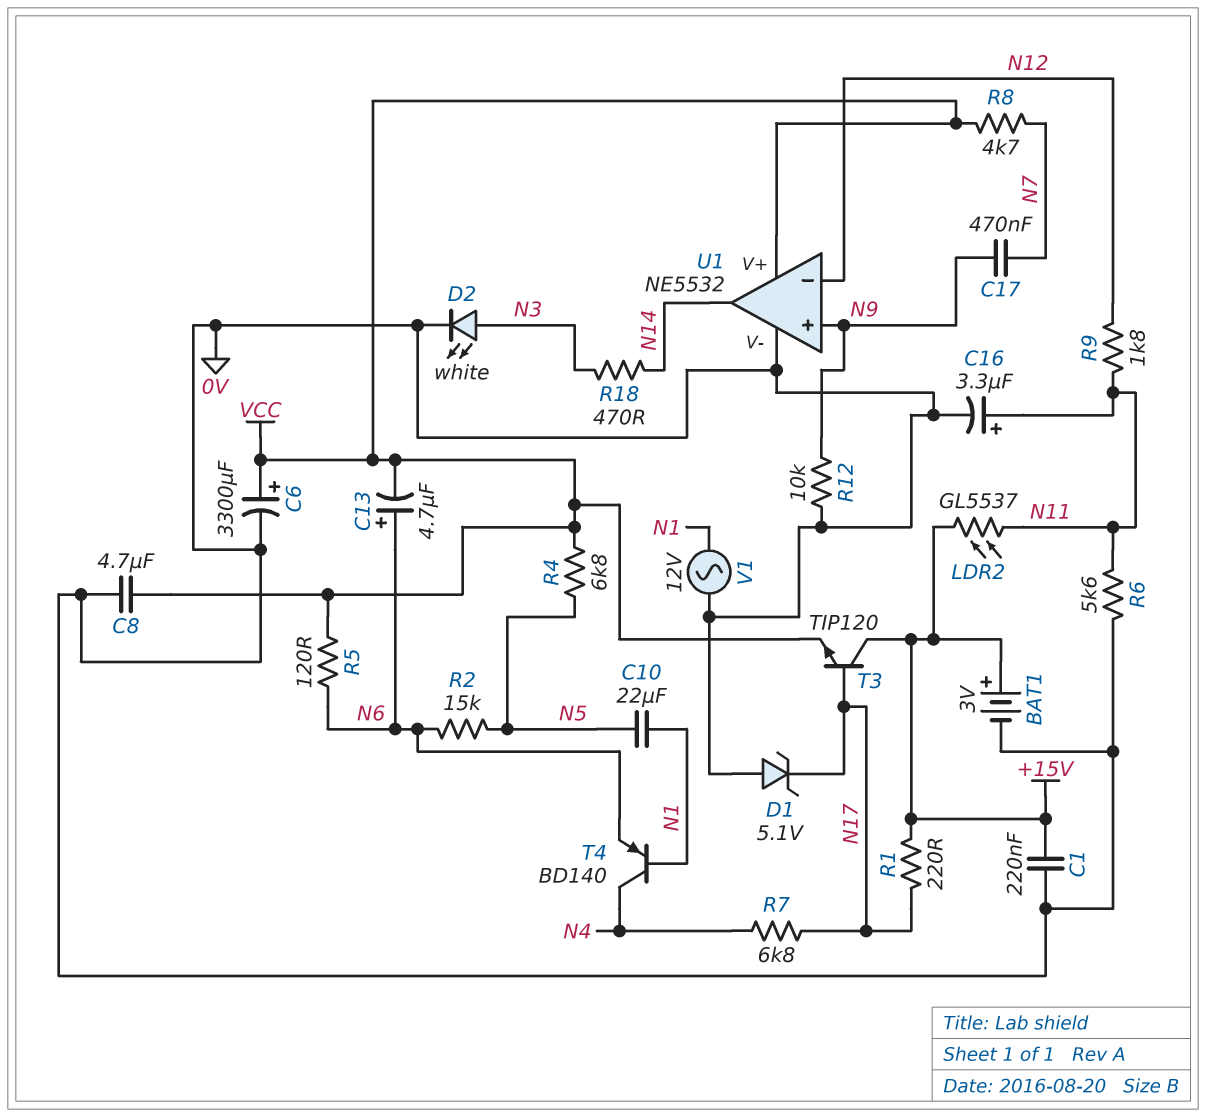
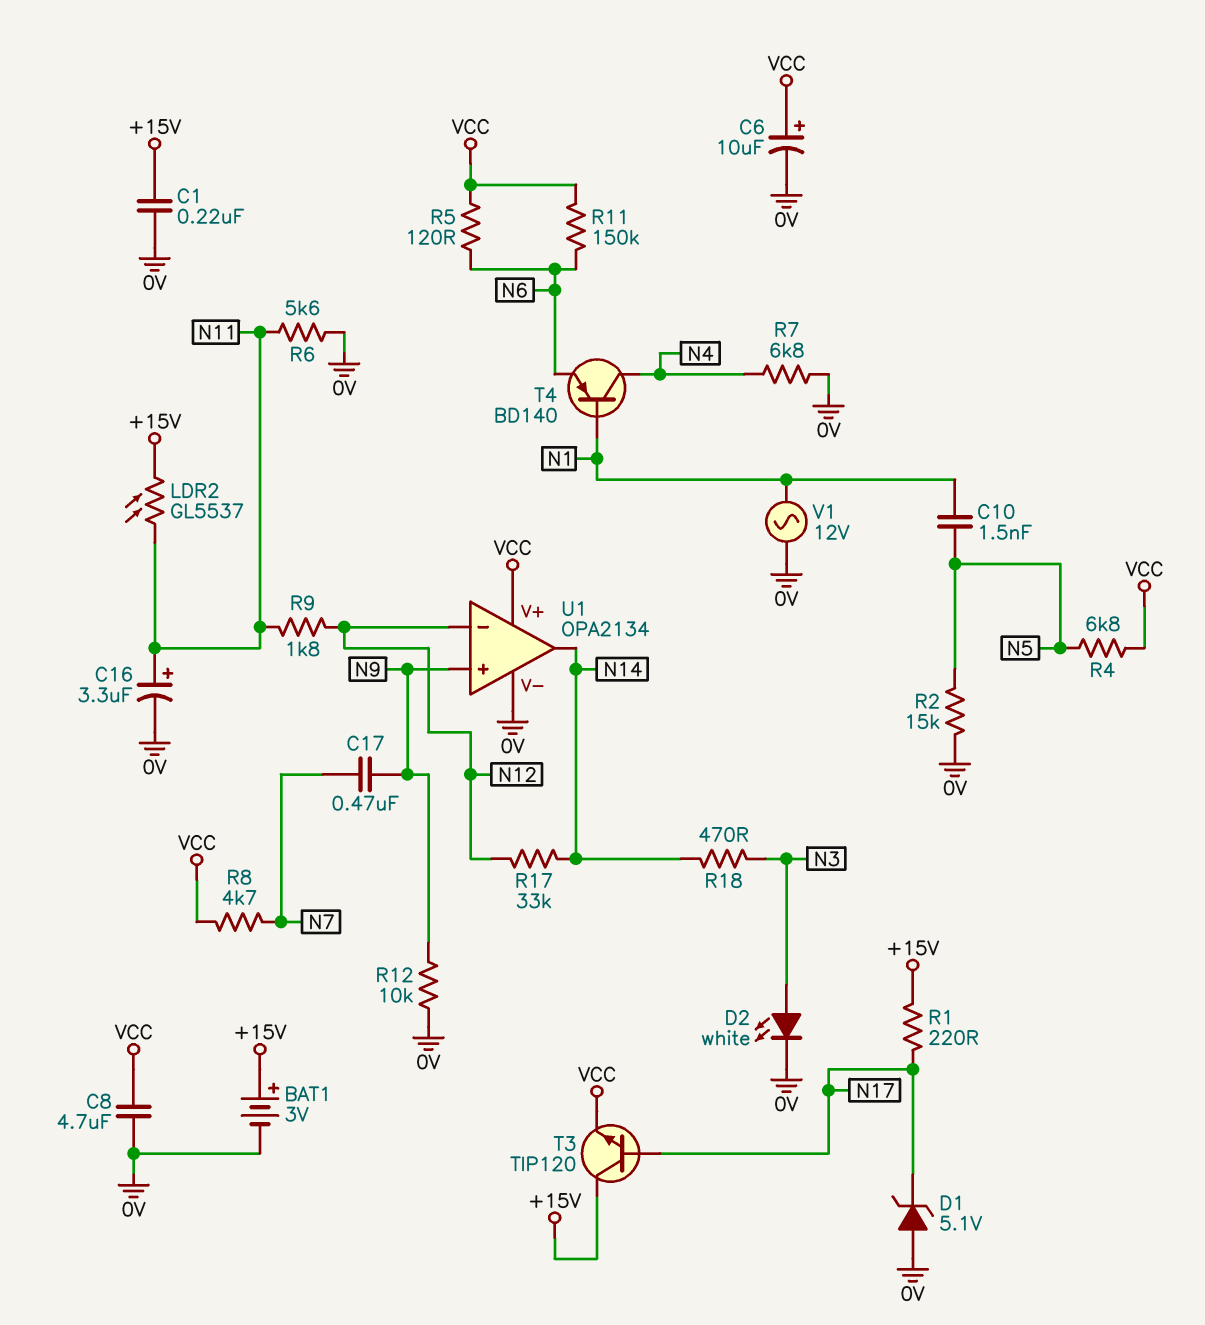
C6: 3300uF (plus VCC, minus 0V) -> 10uF (plus VCC, minus 0V)
C10: 22uF (N1, N5) -> 1.5nF (N1, N5)
C13: 4.7uF (plus N6, minus VCC) -> none
R2: 15k (N5, N6) -> 15k (0V, N5)
R7: 6.8k (N4, N17) -> 6.8k (0V, N4)
R11: none -> 150k (N6, VCC)
R17: none -> 33k (N12, N14)
U1: NE5532 -> OPA2134

